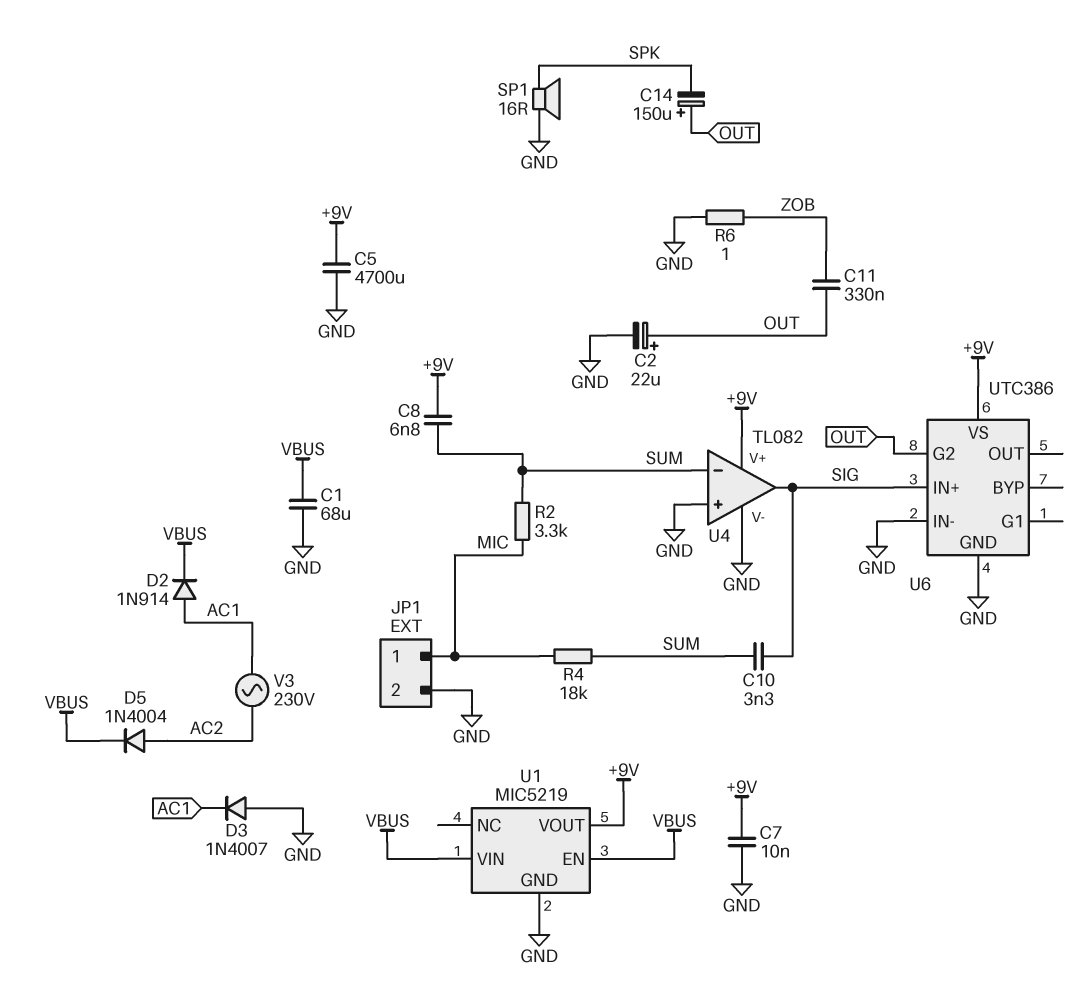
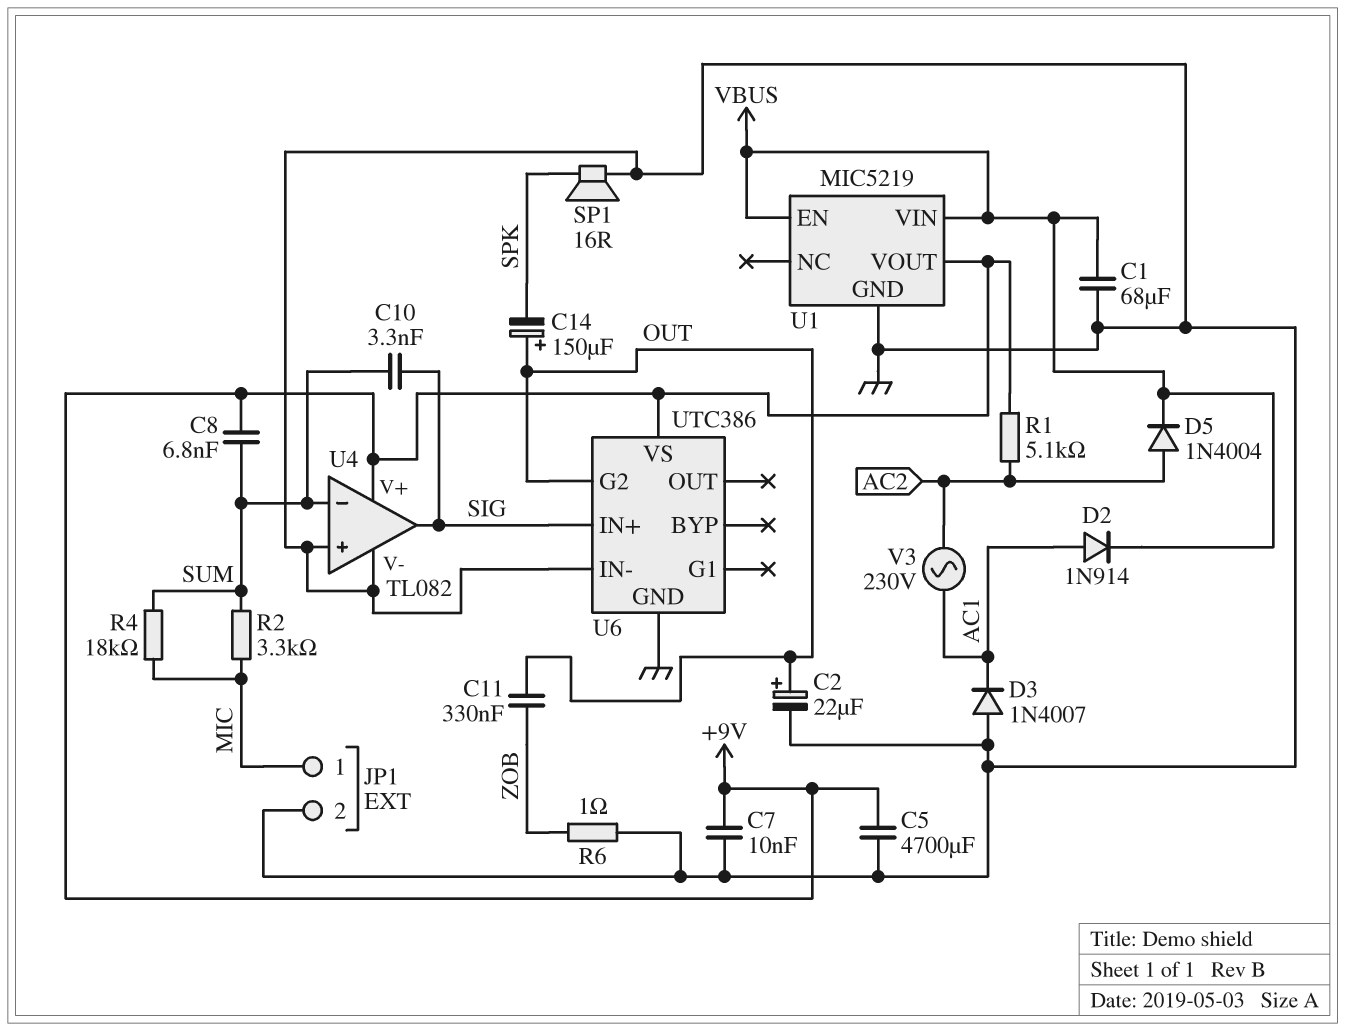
R1: none -> 5.1k (+9V, AC2)

